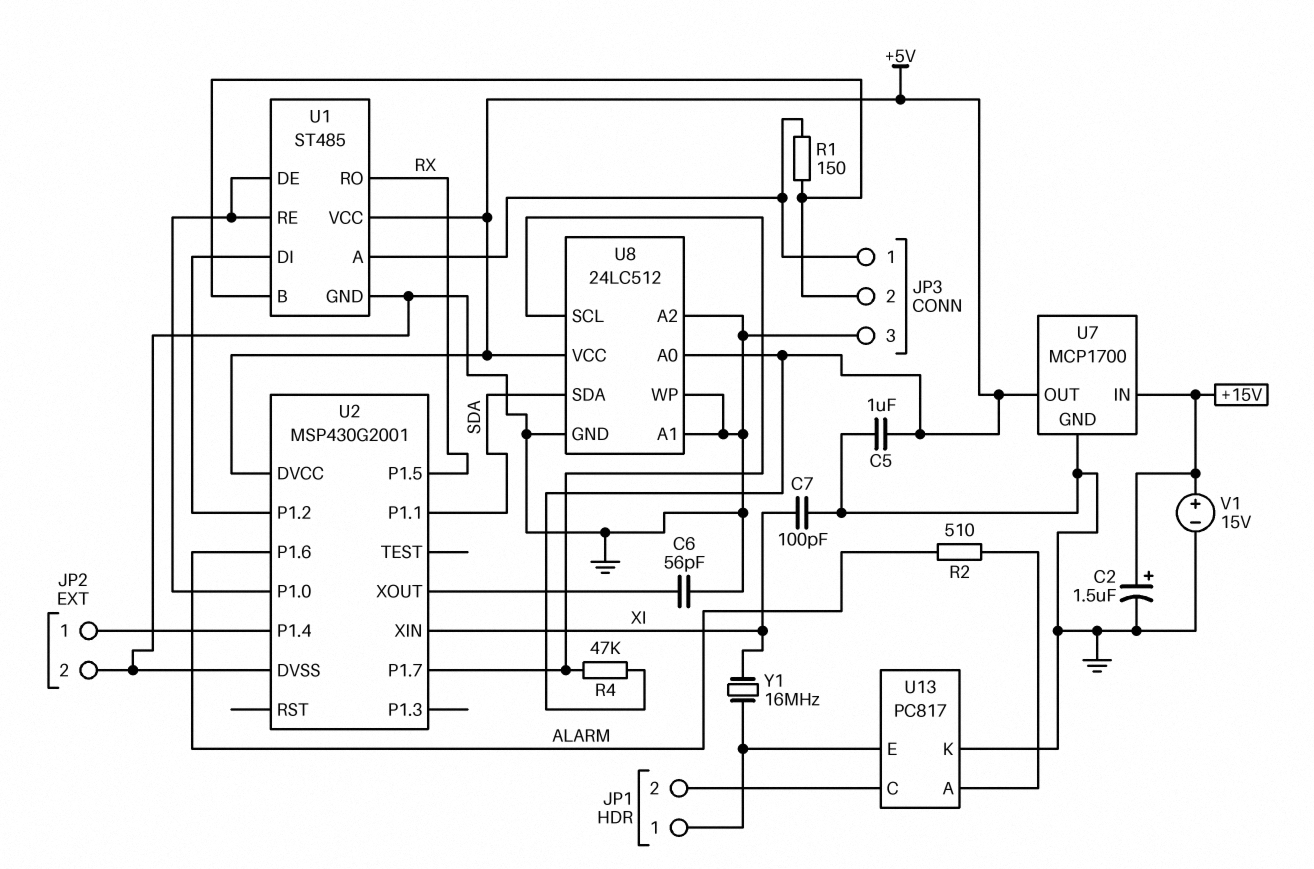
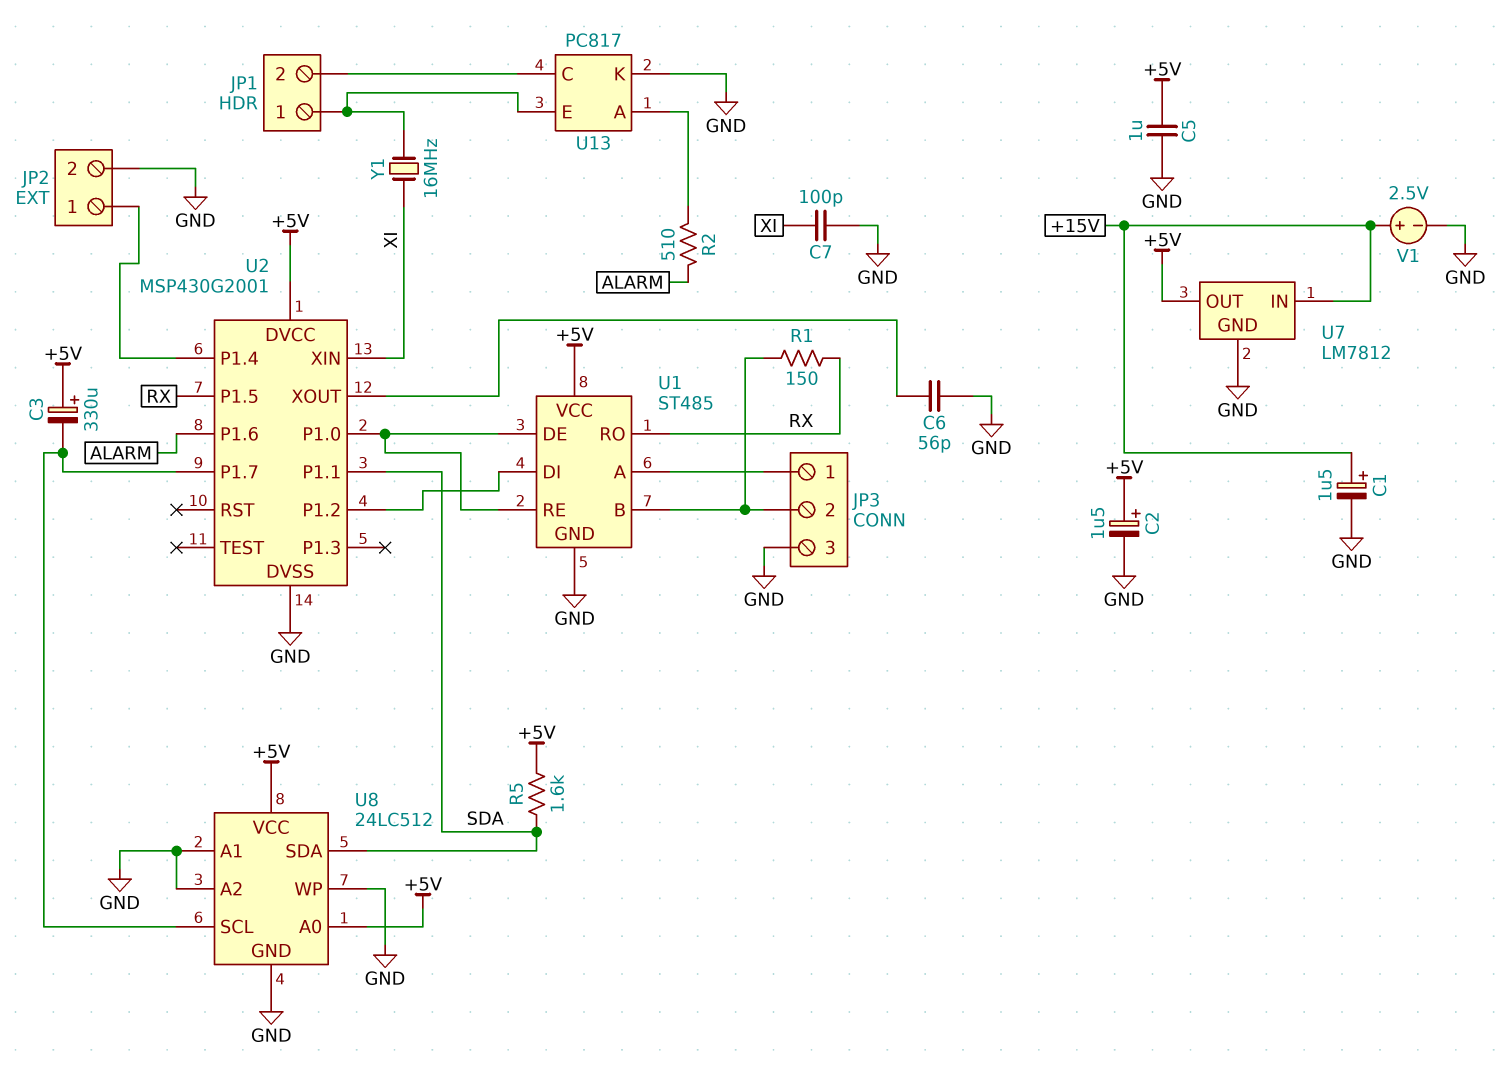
C1: none -> 1.5uF (plus +15V, minus GND)
C2: 1.5uF (plus +15V, minus GND) -> 1.5uF (plus +5V, minus GND)
C3: none -> 330uF (plus +5V, minus U2/P1.7)
R1: 150 (JP3/1, JP3/2) -> 150 (JP3/2, RX)
R4: 47k (+5V, U2/P1.7) -> none
R5: none -> 1.6k (+5V, SDA)
U7: MCP1700 -> LM7812
V1: 15V (plus +15V, minus GND) -> 2.5V (plus +15V, minus GND)

